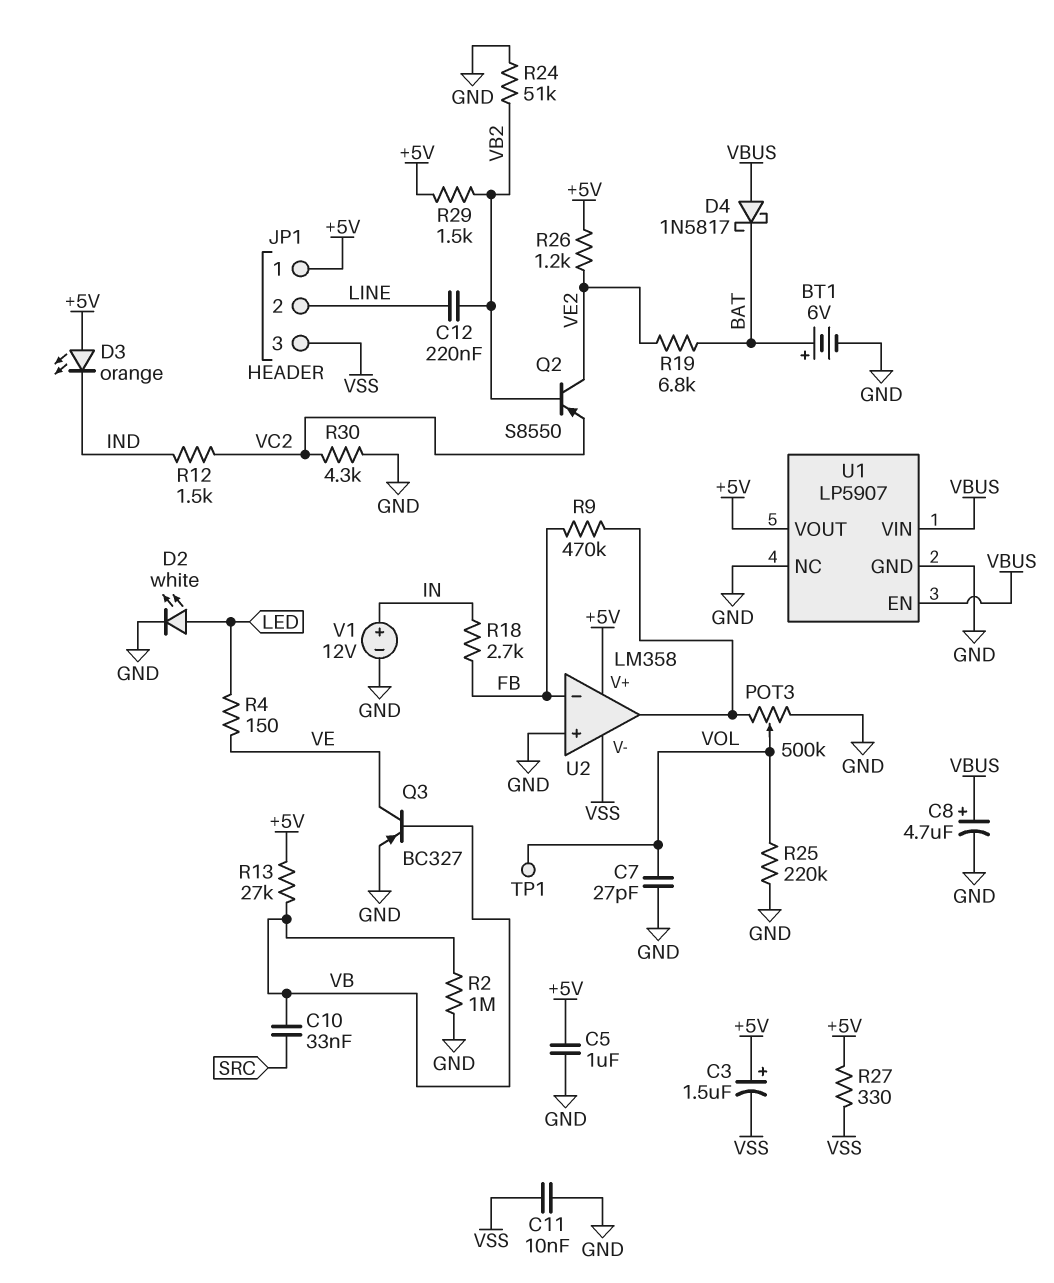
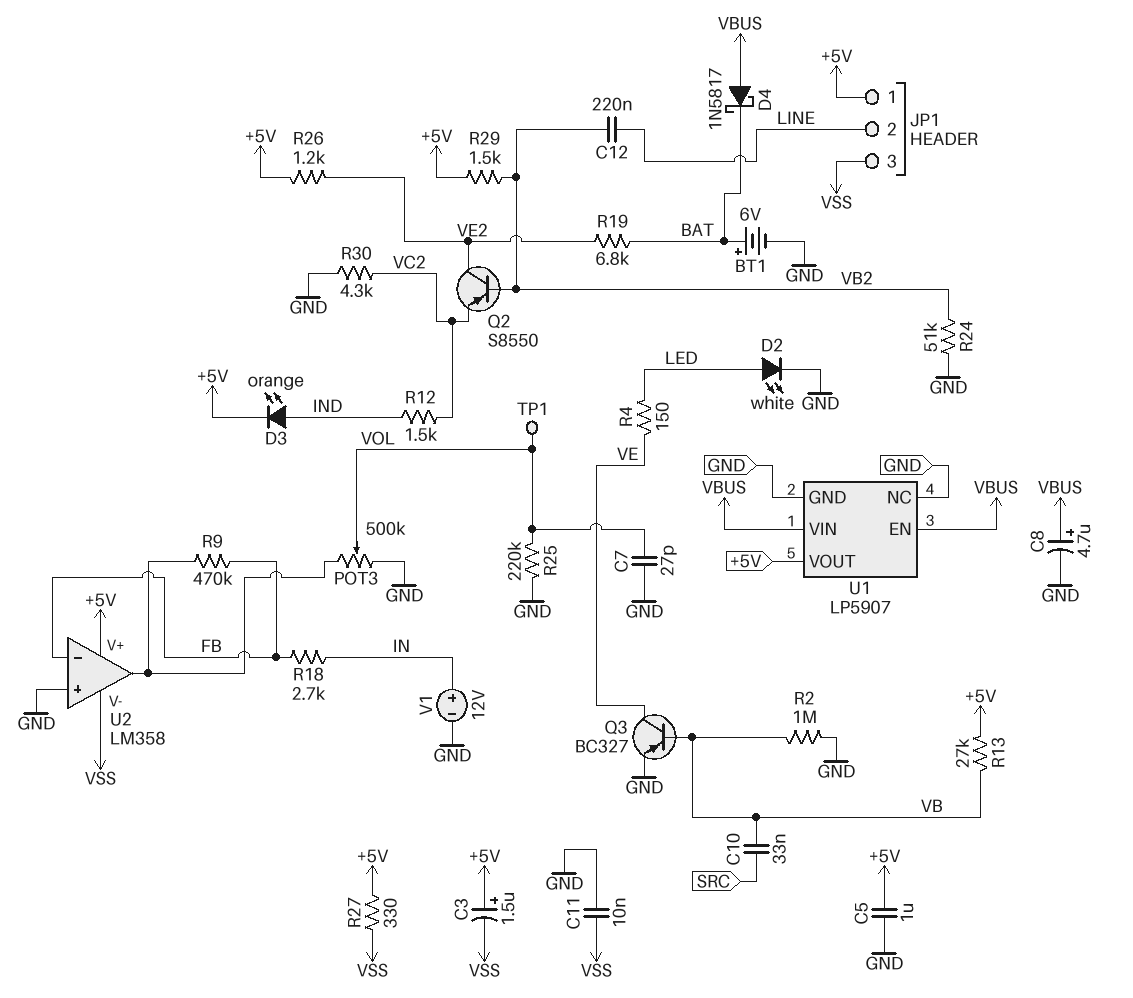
D3: LED orange (A +5V, K IND) -> LED orange (A IND, K +5V)

